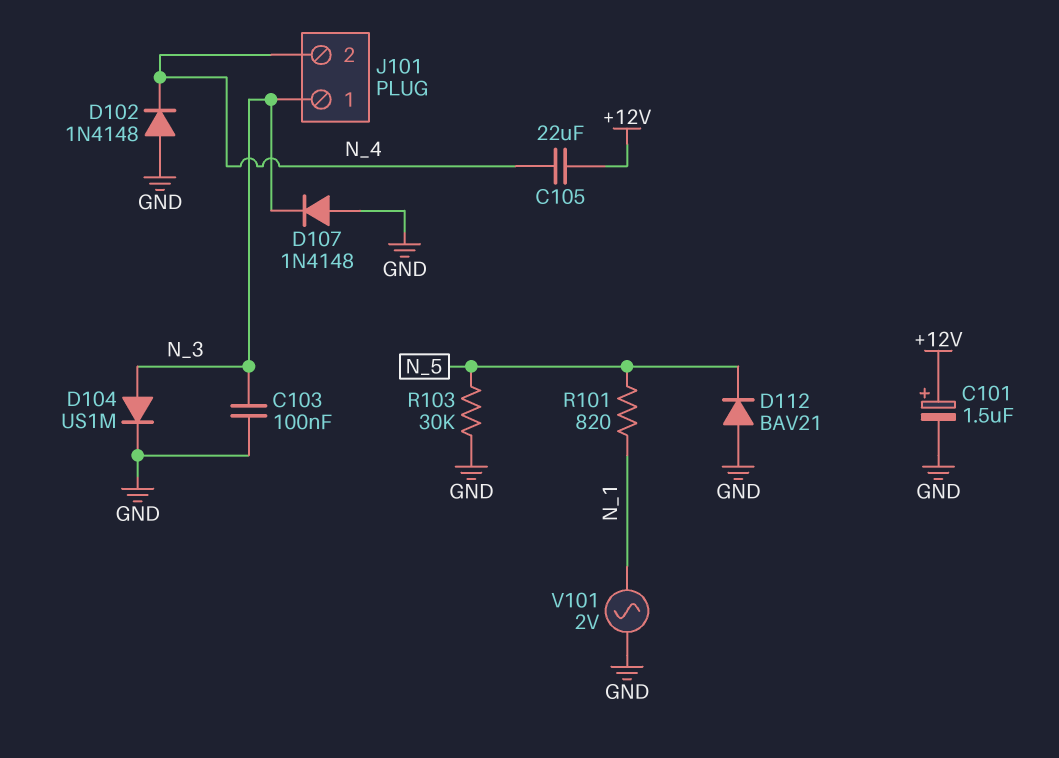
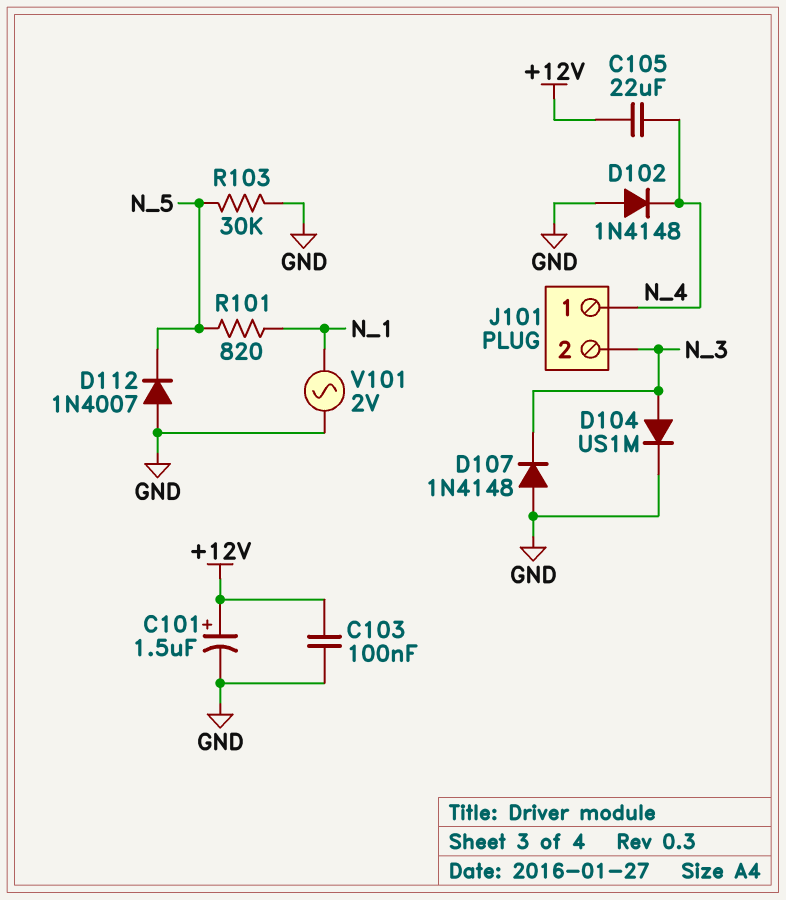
C103: 100nF (GND, N_3) -> 100nF (+12V, GND)
D112: diode BAV21 (A GND, K N_5) -> diode 1N4007 (A GND, K N_5)
J101 pin 1: N_3 -> N_4
J101 pin 2: N_4 -> N_3

